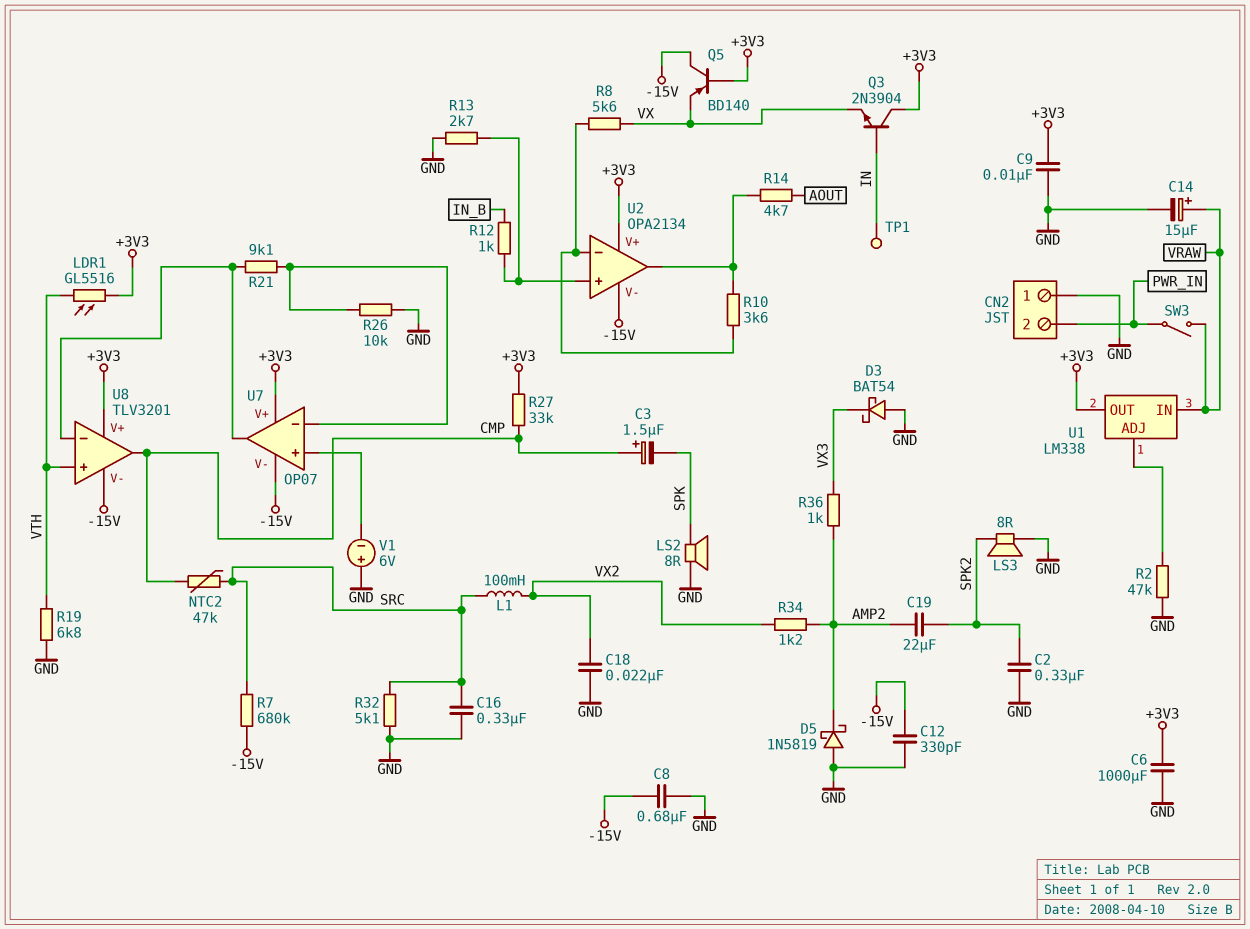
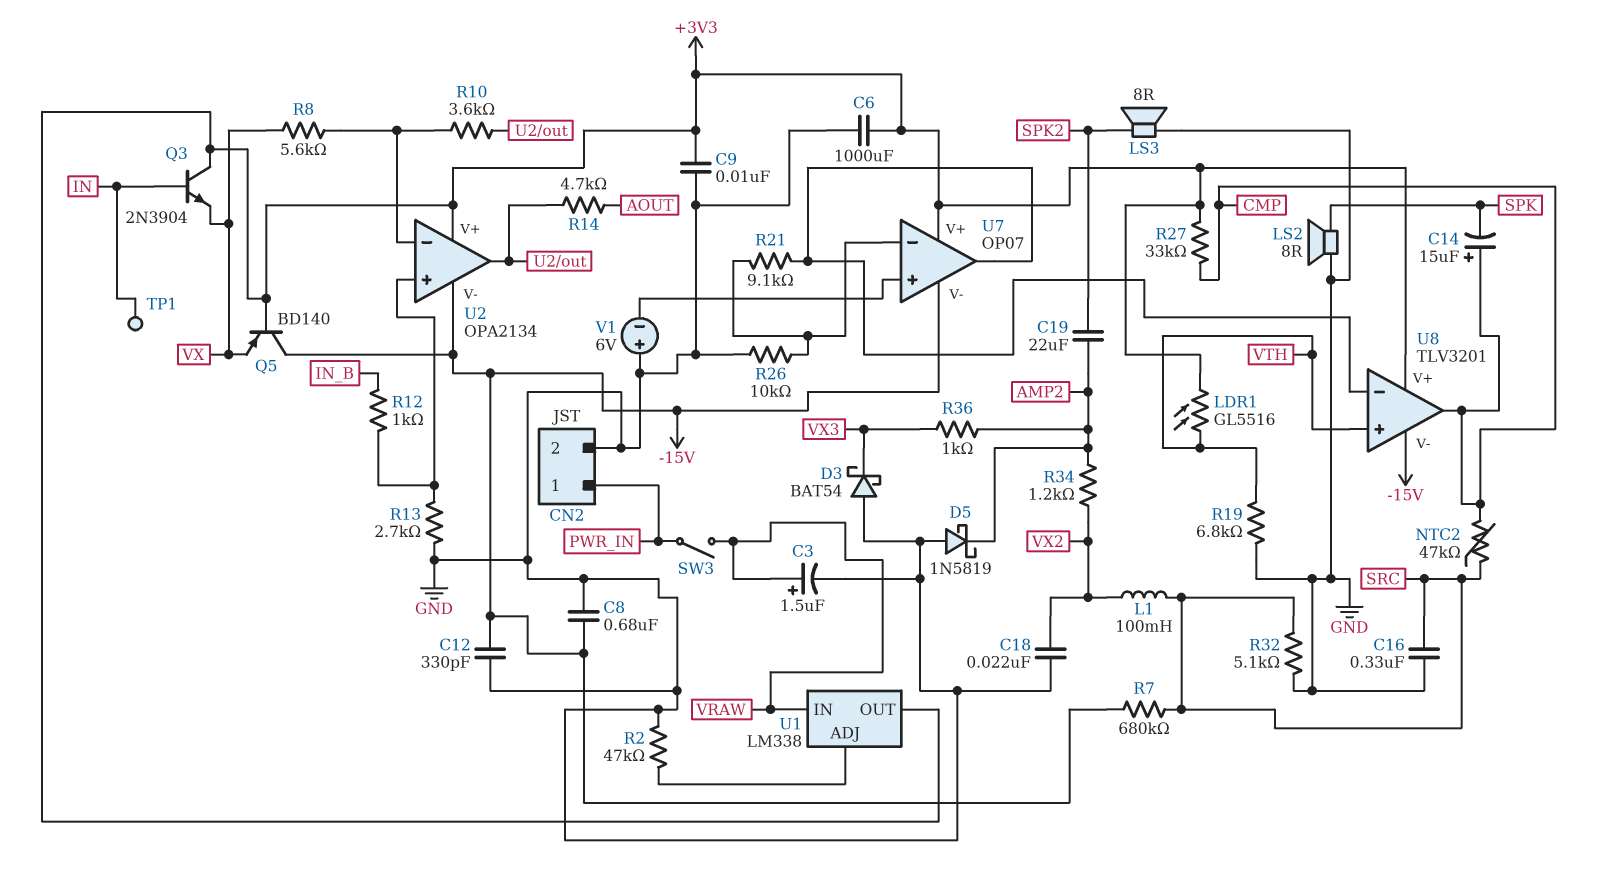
C2: 330nF (GND, SPK2) -> none
C3: 1.5uF (plus CMP, minus SPK) -> 1.5uF (plus VRAW, minus GND)
C14: 15uF (plus VRAW, minus GND) -> 15uF (plus CMP, minus SPK)
CN2 pin 1: GND -> PWR_IN
CN2 pin 2: PWR_IN -> GND

